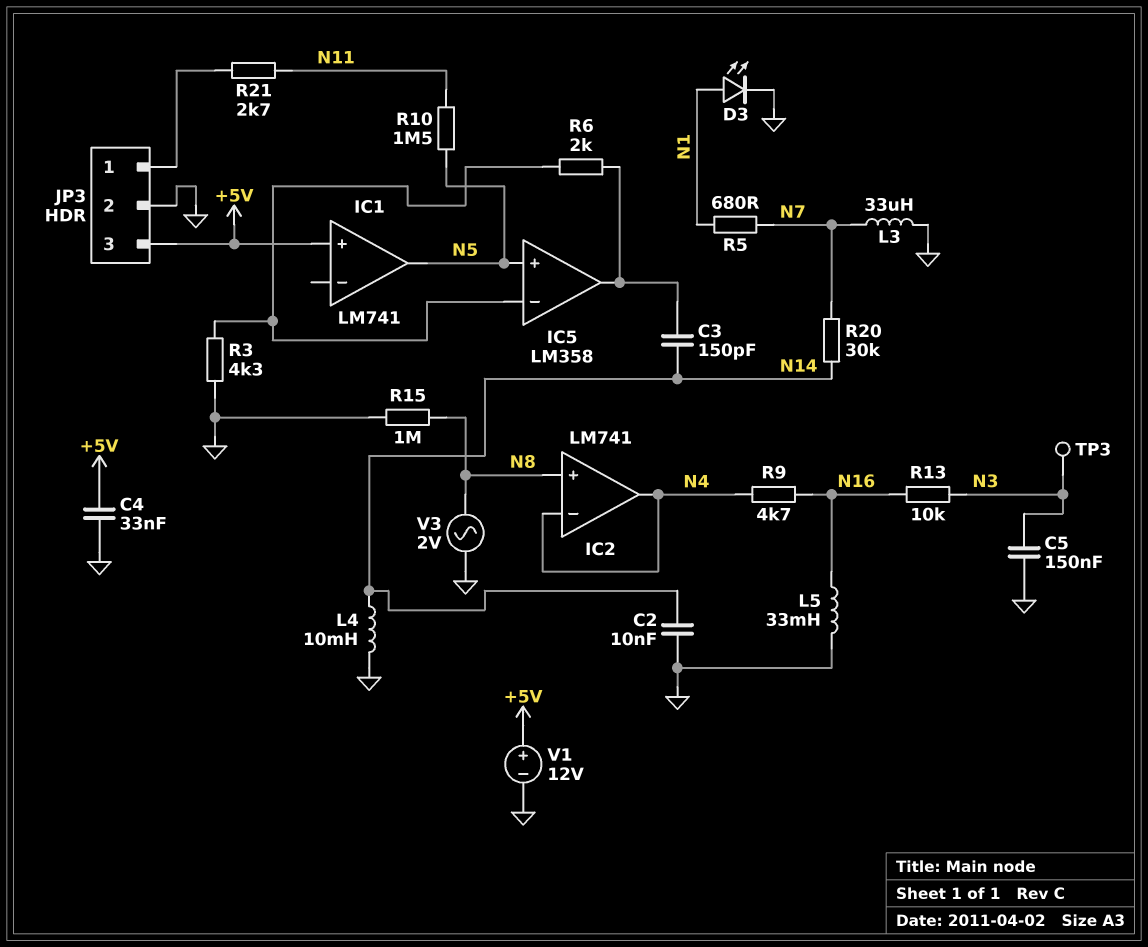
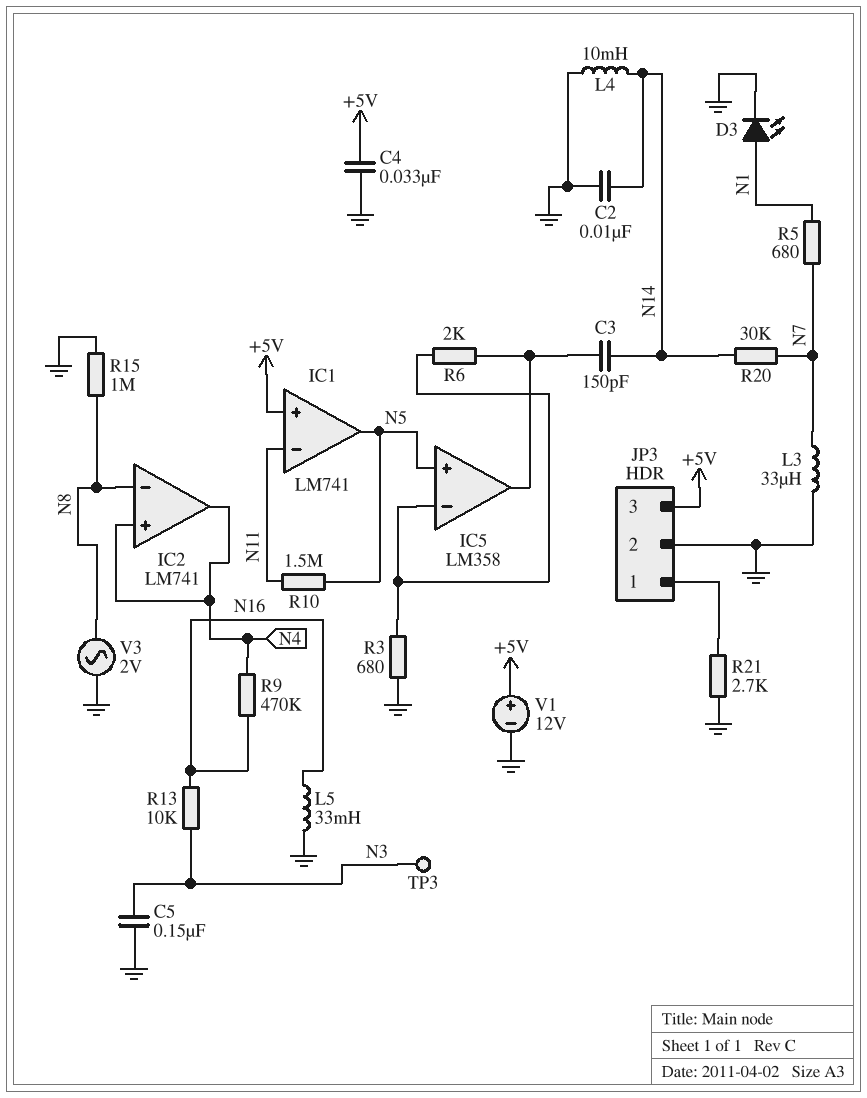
IC1 pin in-: none -> N11
IC2 pin in+: N8 -> N4
IC2 pin in-: N4 -> N8
R3: 4.3k (GND, IC5/in-) -> 680 (GND, IC5/in-)
R9: 4.7k (N4, N16) -> 470k (N4, N16)
R21: 2.7k (JP3/1, N11) -> 2.7k (GND, JP3/1)

